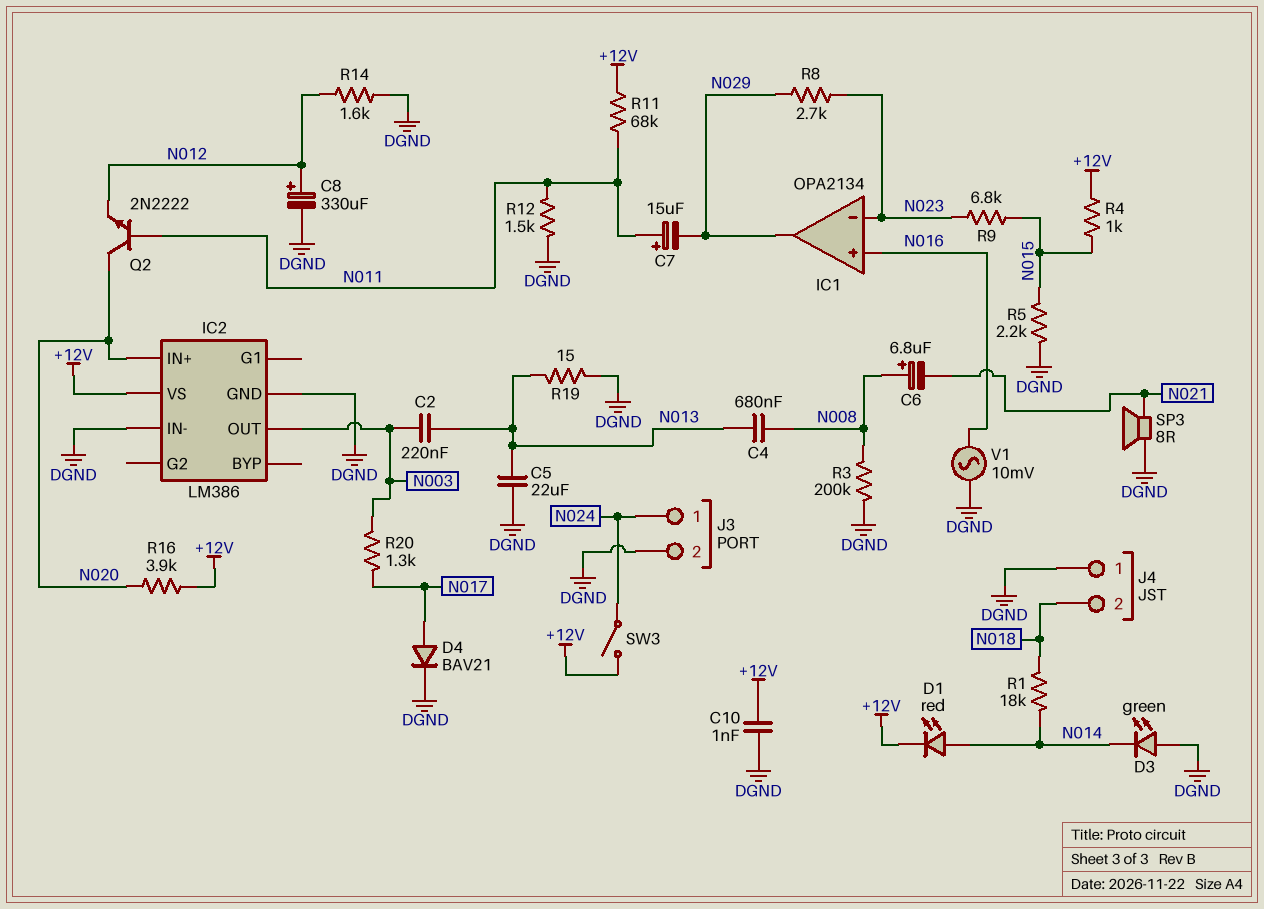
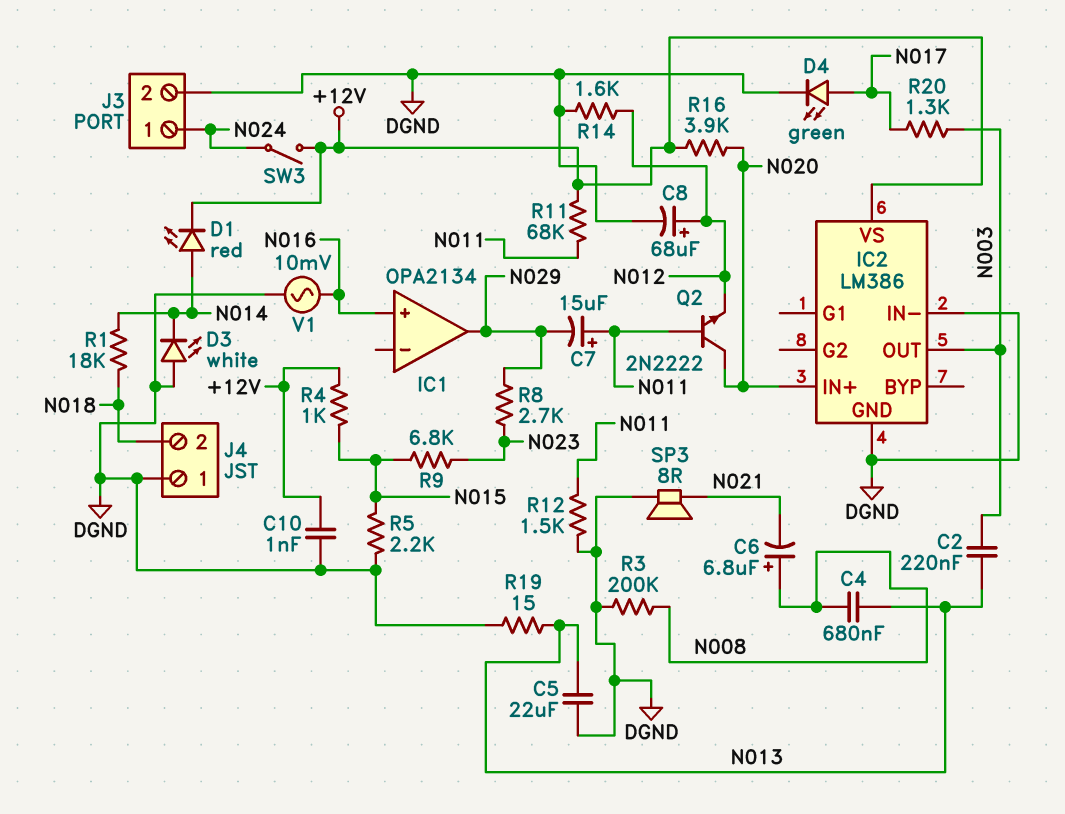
C8: 330uF (plus N012, minus DGND) -> 68uF (plus N012, minus DGND)
D3: LED green (A DGND, K N014) -> LED white (A DGND, K N014)
D4: diode BAV21 (A N017, K DGND) -> LED green (A N017, K DGND)
IC1 pin in-: N023 -> none

